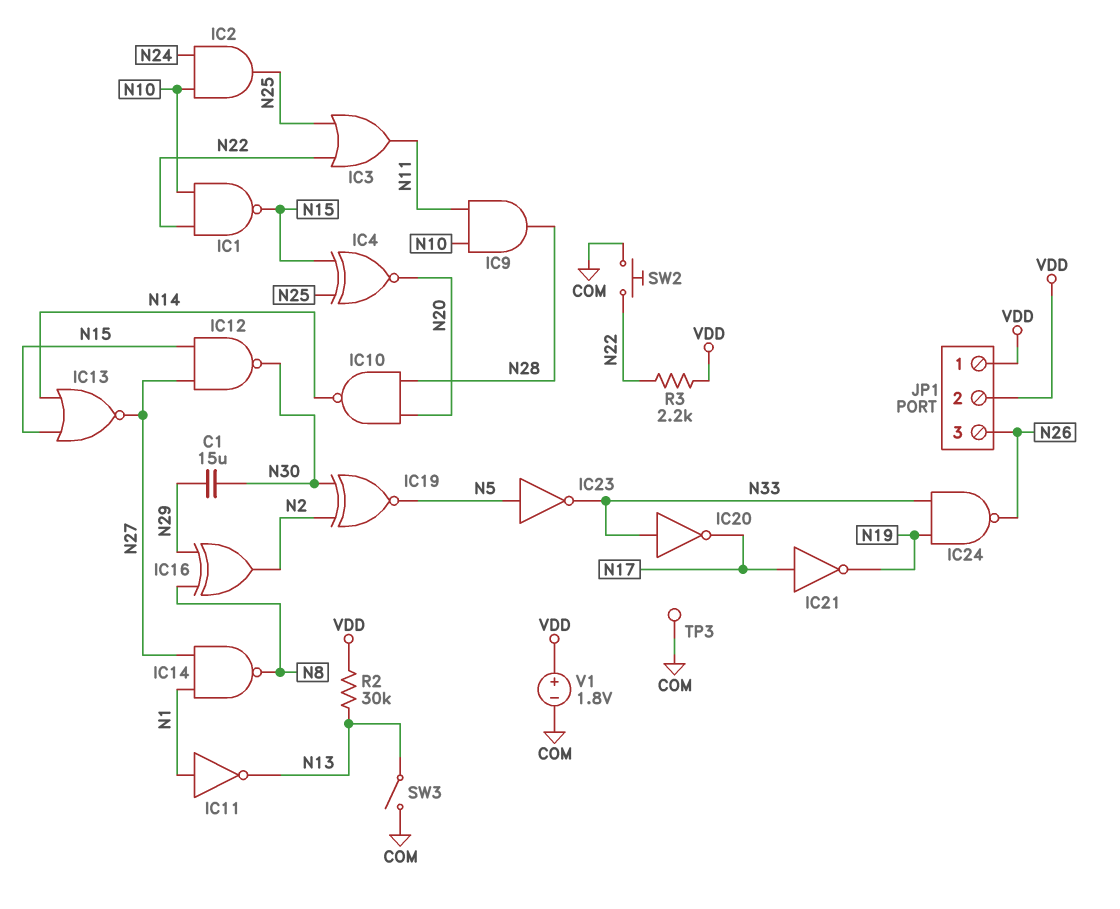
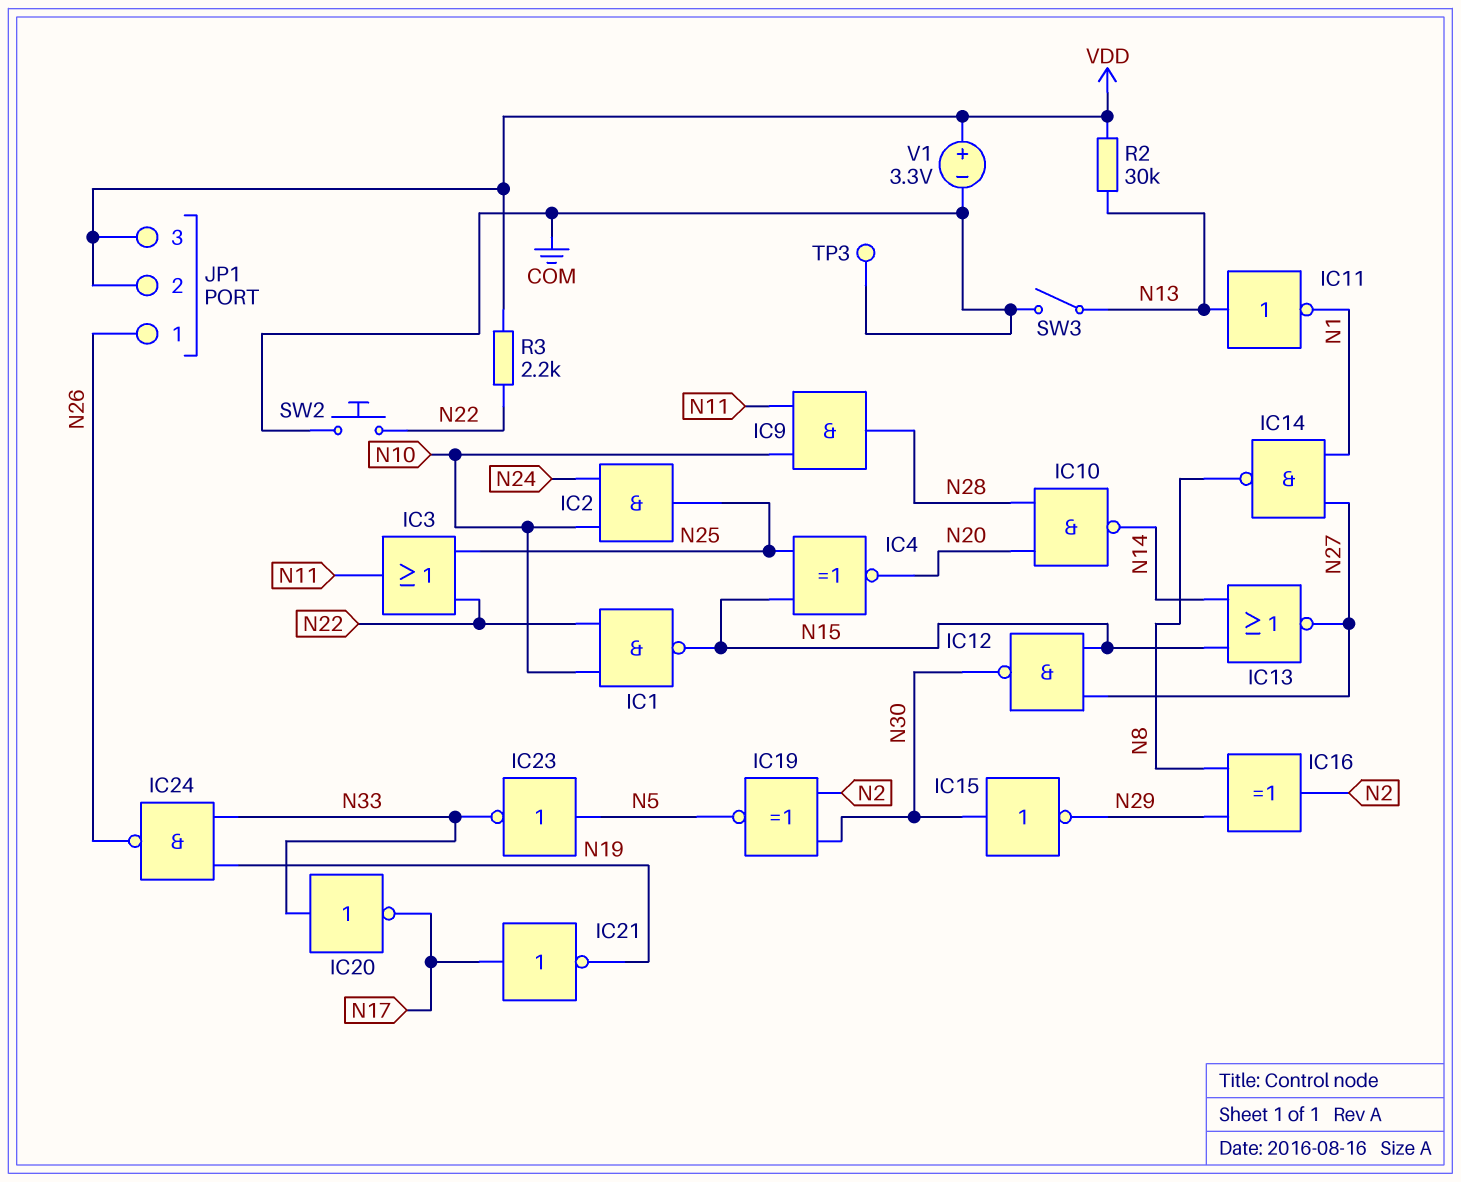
C1: 15uF (N29, N30) -> none
IC11: NOT (in N1, out N13) -> NOT (in N13, out N1)
IC15: none -> NOT (in N30, out N29)
JP1 pin 1: VDD -> N26
JP1 pin 3: N26 -> VDD
V1: 1.8V (plus VDD, minus COM) -> 3.3V (plus VDD, minus COM)

